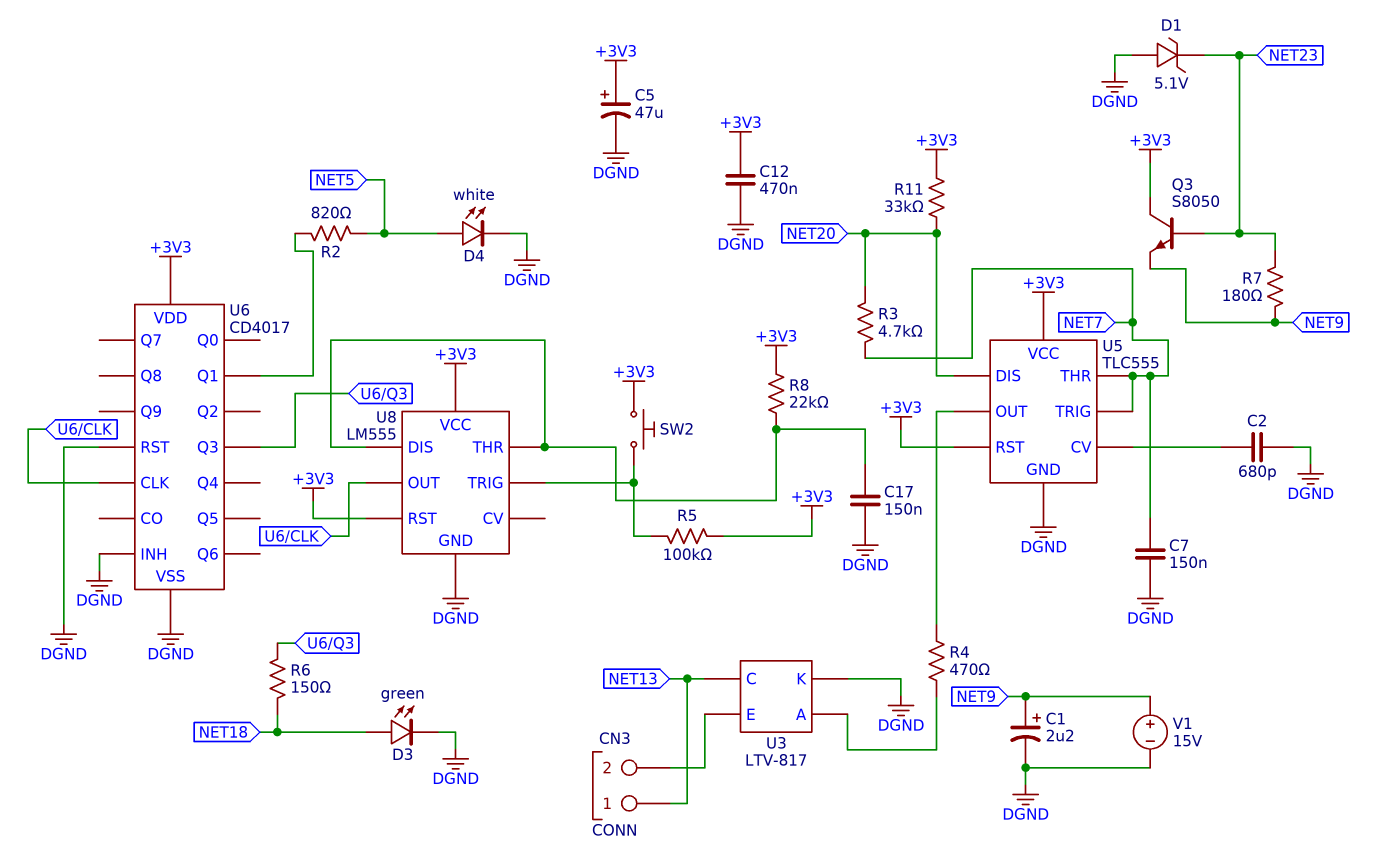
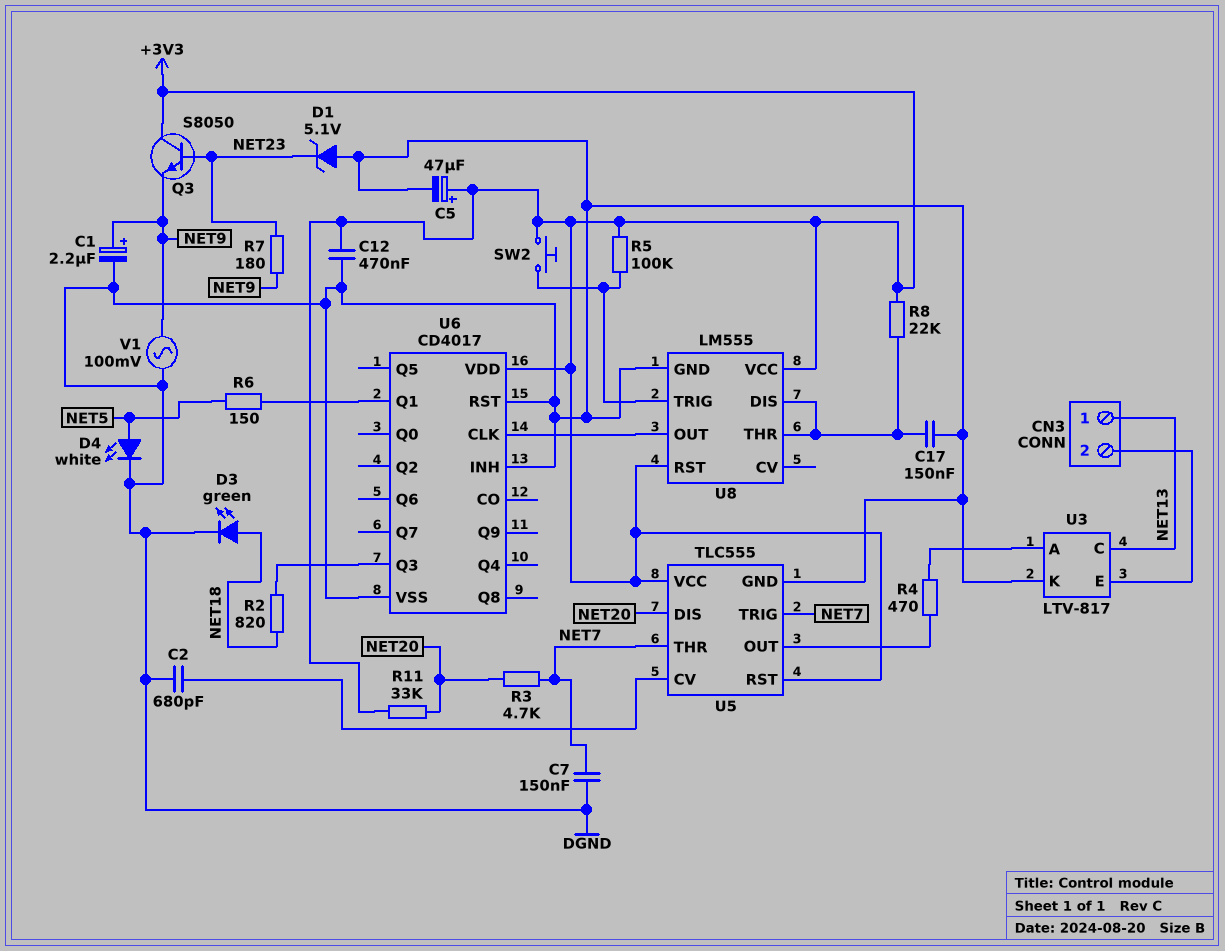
R2: 820 (NET5, U6/Q1) -> 820 (NET18, U6/Q3)
R6: 150 (NET18, U6/Q3) -> 150 (NET5, U6/Q1)
V1: 15V (plus NET9, minus DGND) -> AC 100mV (DGND, NET9)

